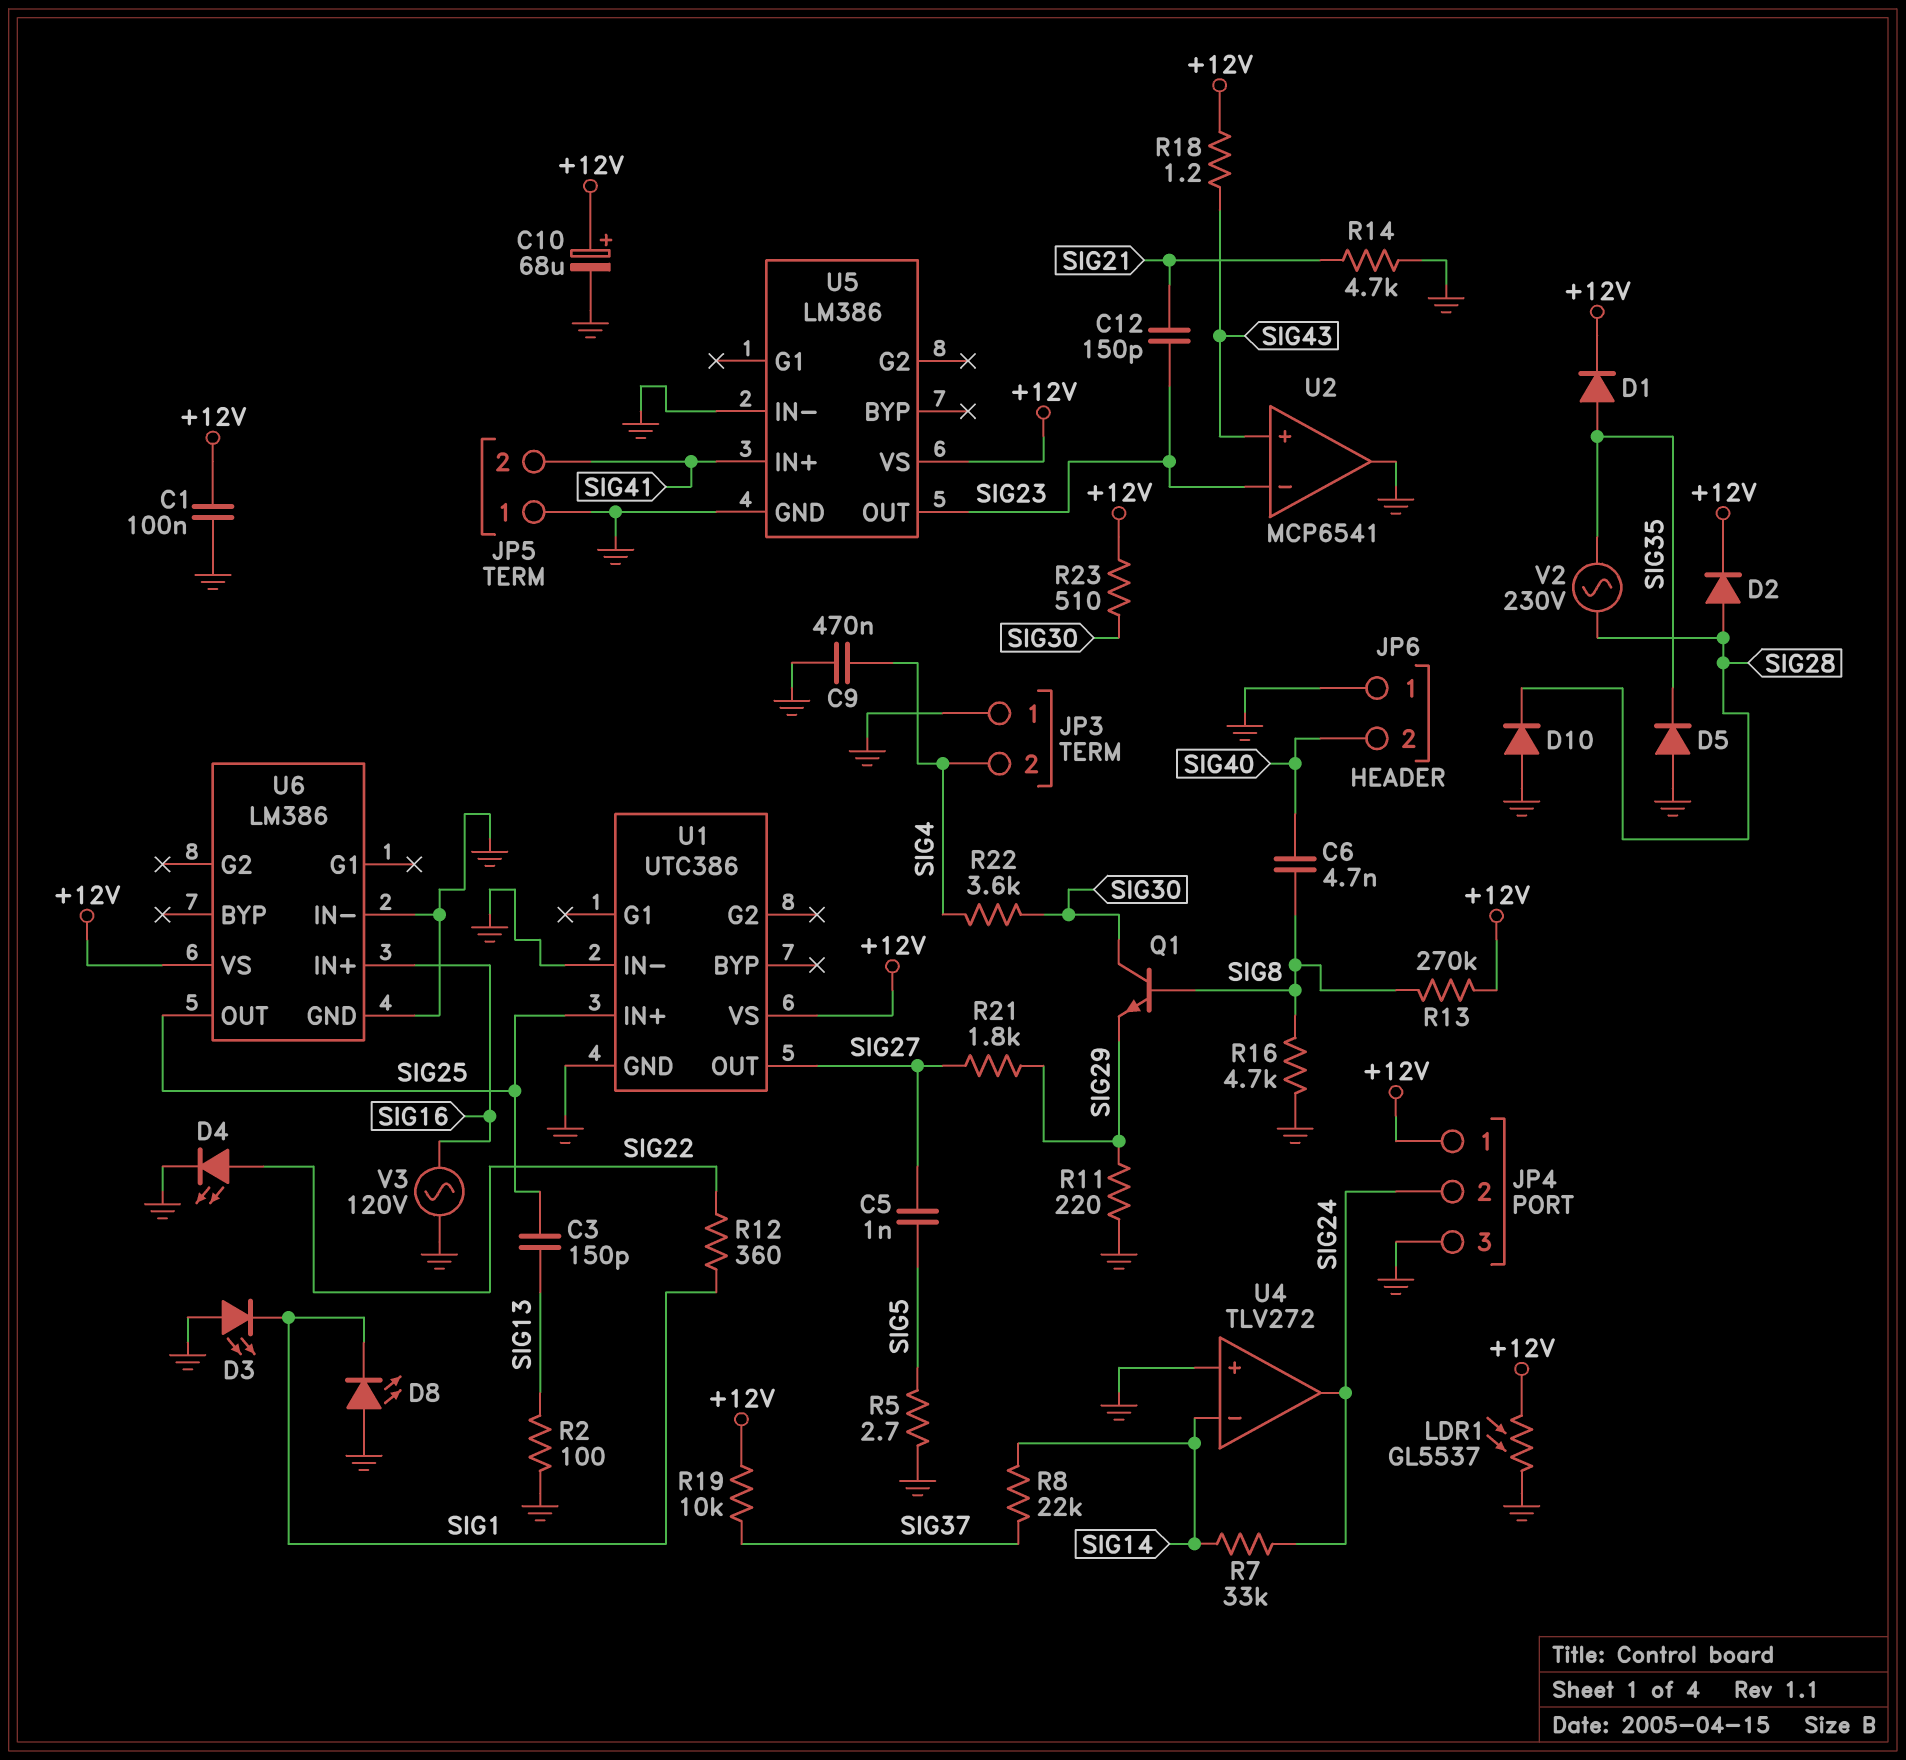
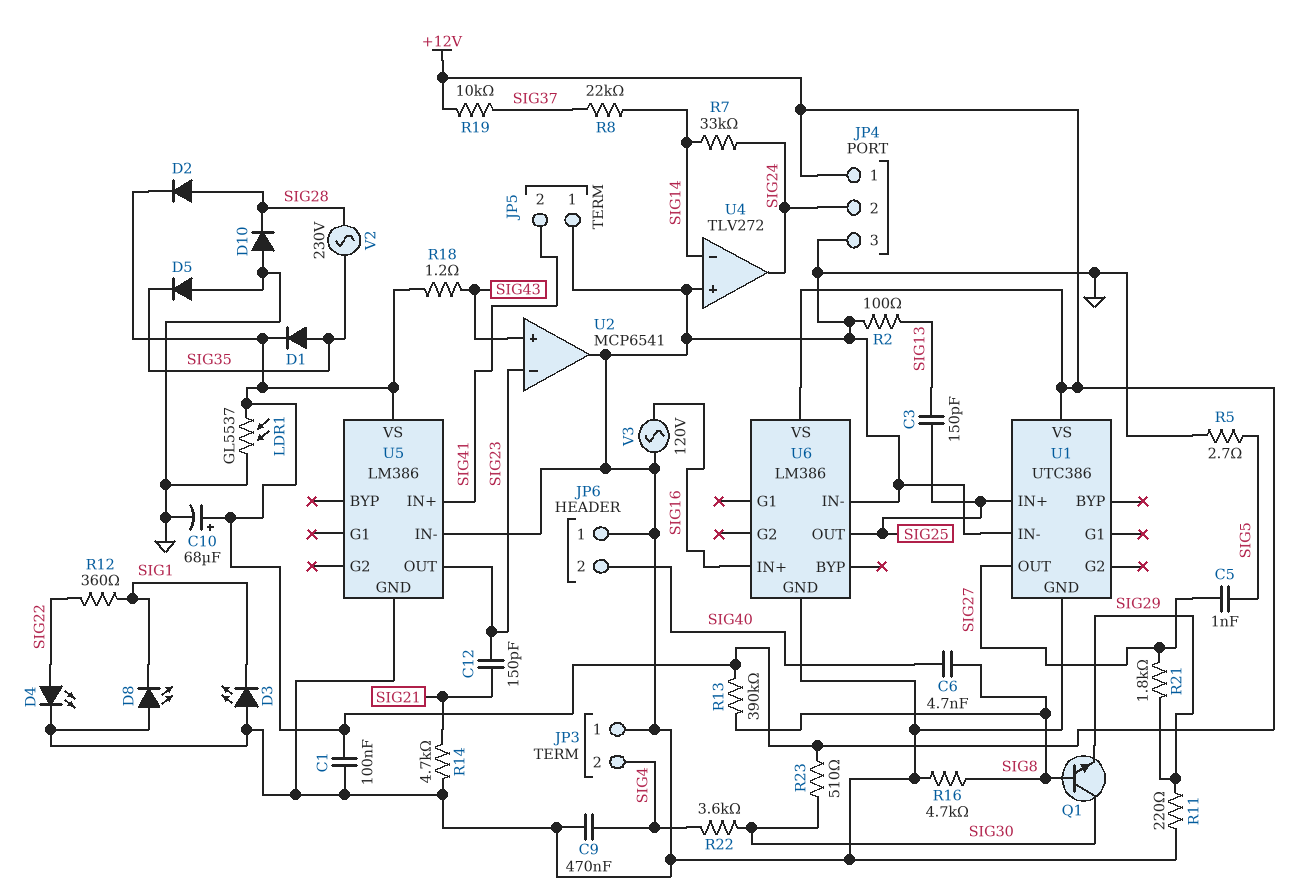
R13: 270k (+12V, SIG8) -> 390k (+12V, SIG8)

